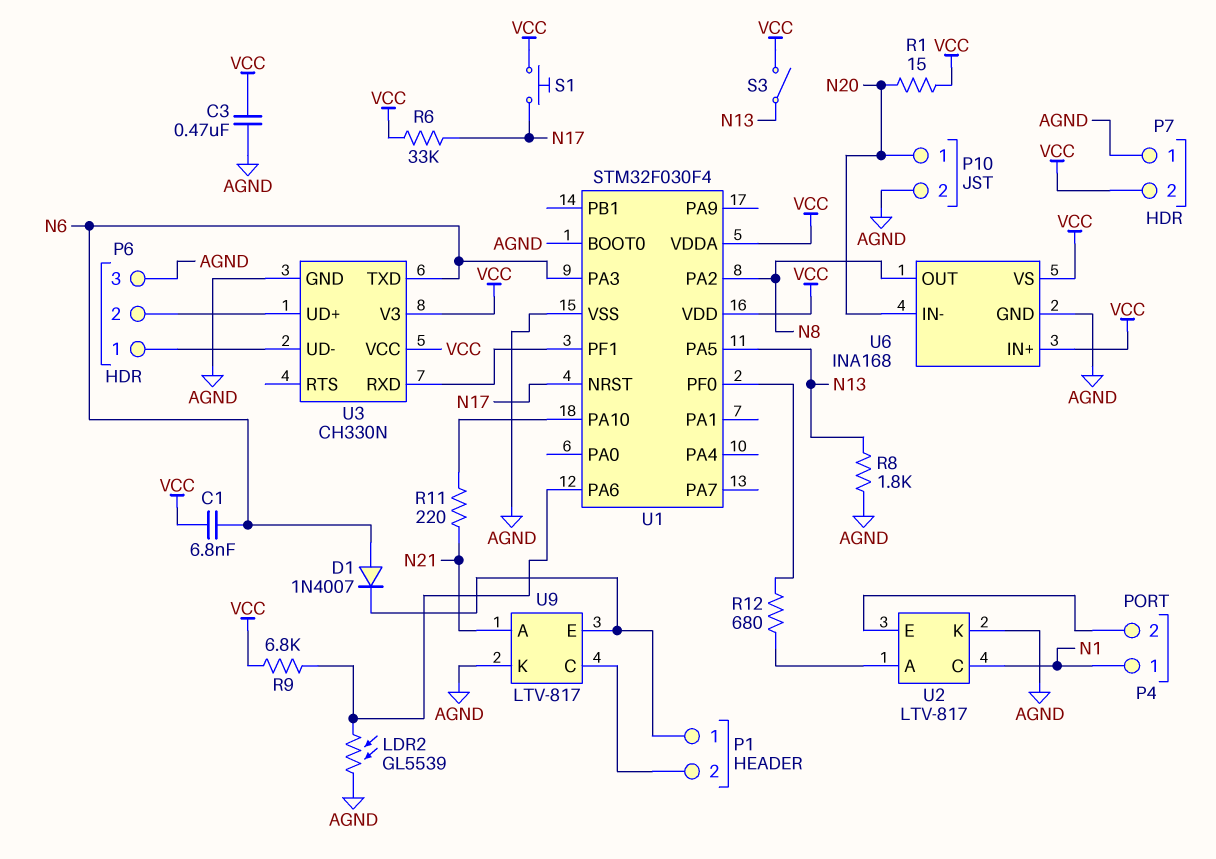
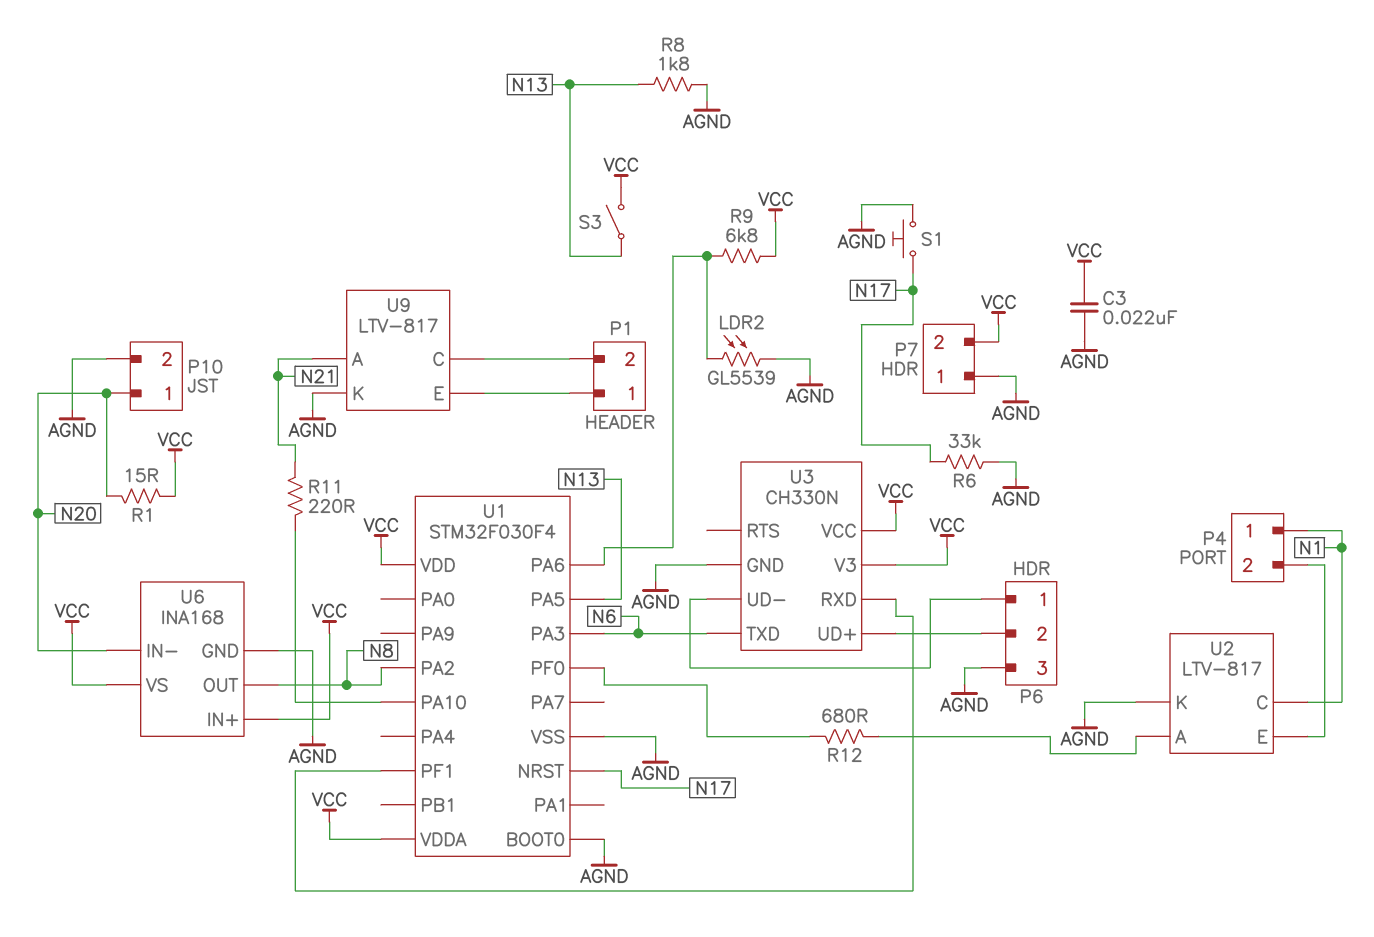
C1: 6.8nF (N6, VCC) -> none
C3: 470nF (AGND, VCC) -> 22nF (AGND, VCC)
D1: diode 1N4007 (A N6, K P1/1) -> none
R6: 33k (N17, VCC) -> 33k (AGND, N17)
S1: button (N17, VCC) -> button (AGND, N17)

